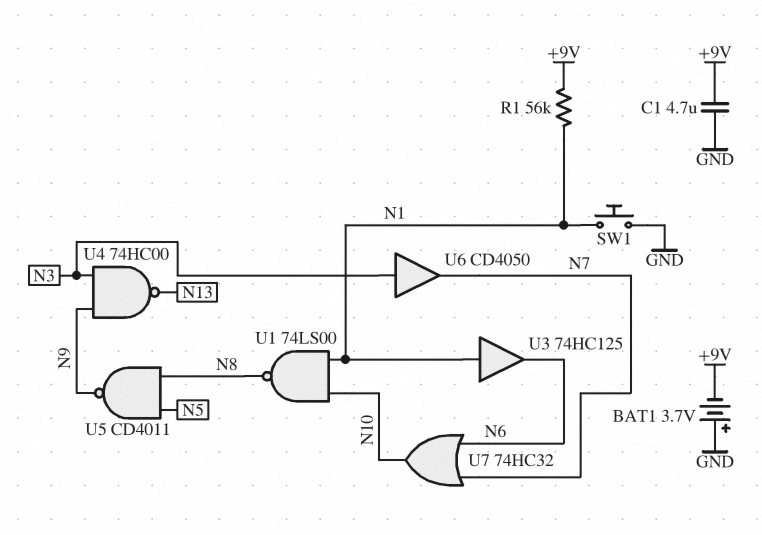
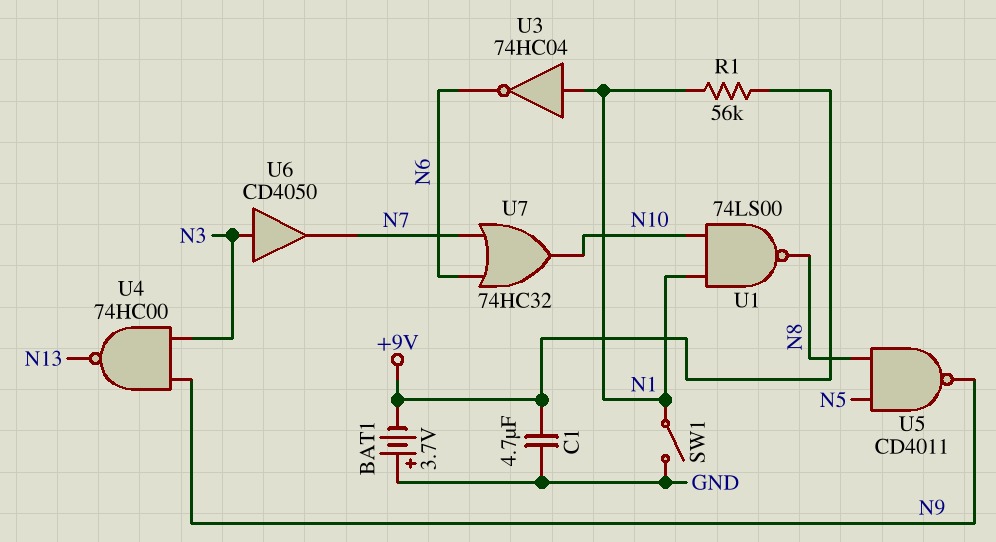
SW1: button (GND, N1) -> switch (GND, N1)
U3: buffer 74HC125 (in N1, out N6) -> NOT 74HC04 (in N1, out N6)

